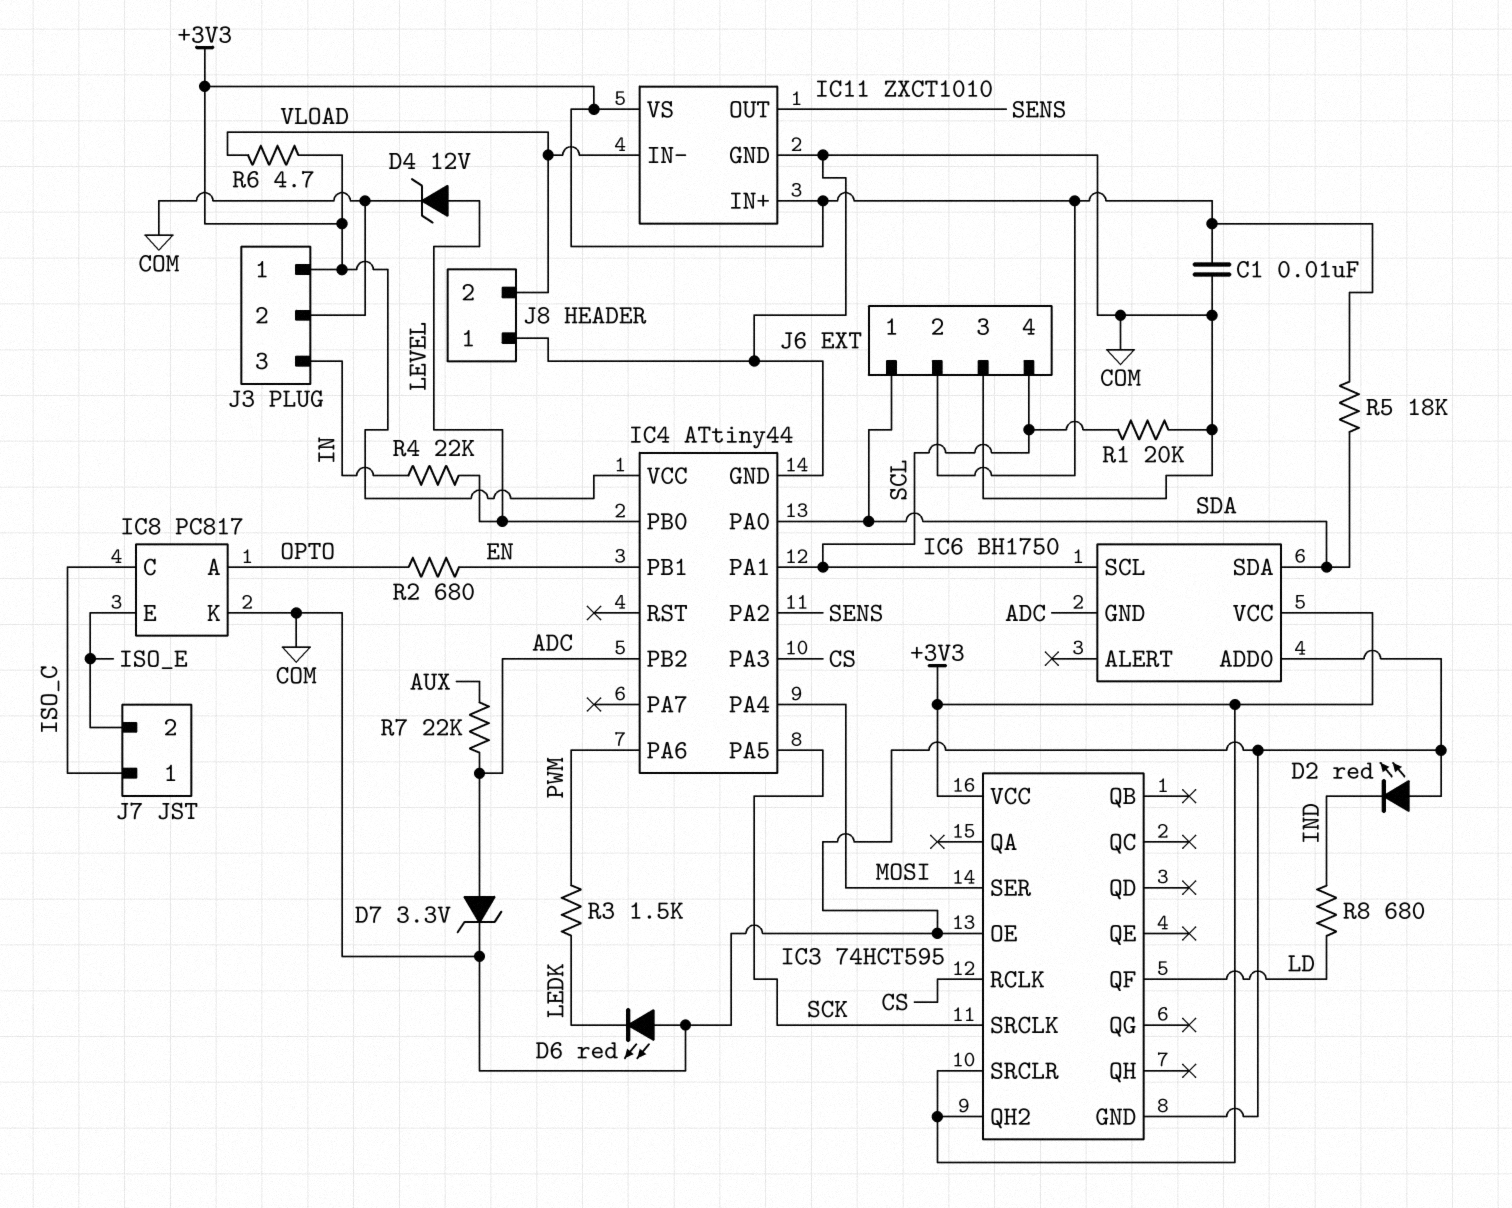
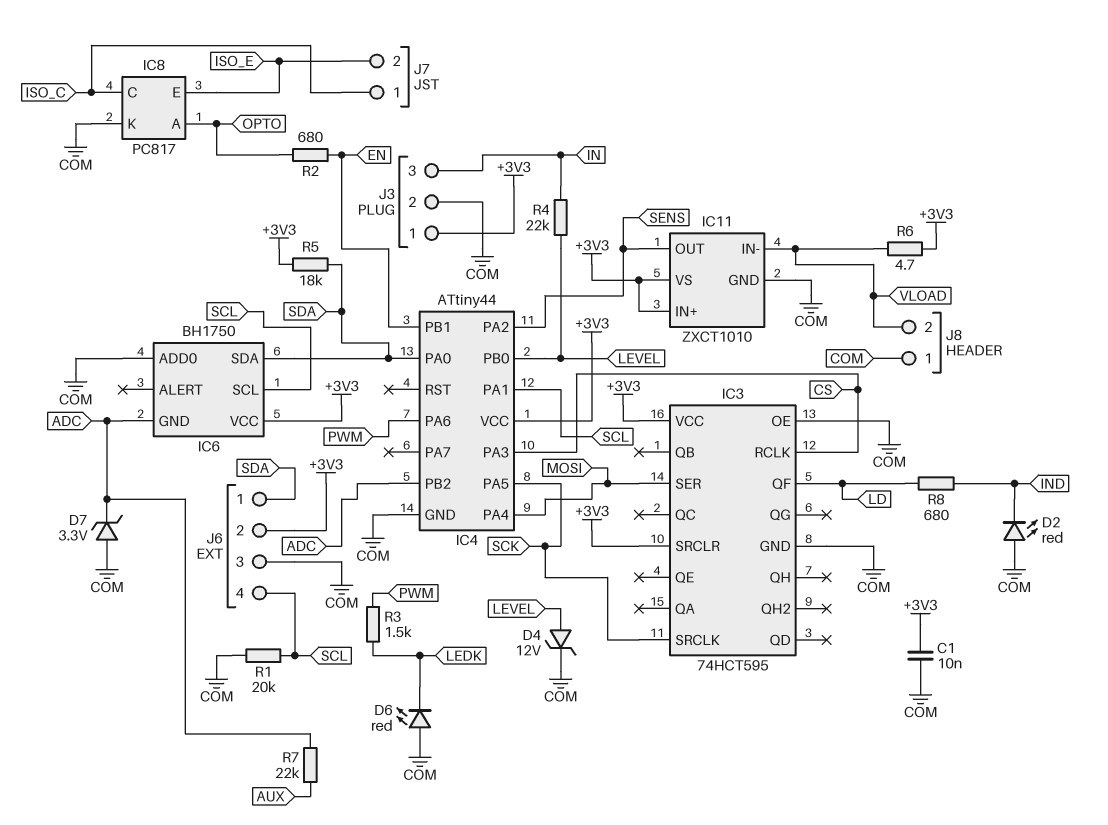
D7: zener 3.3V (A ADC, K COM) -> zener 3.3V (A COM, K ADC)
IC3 pin QH2: +3V3 -> none

